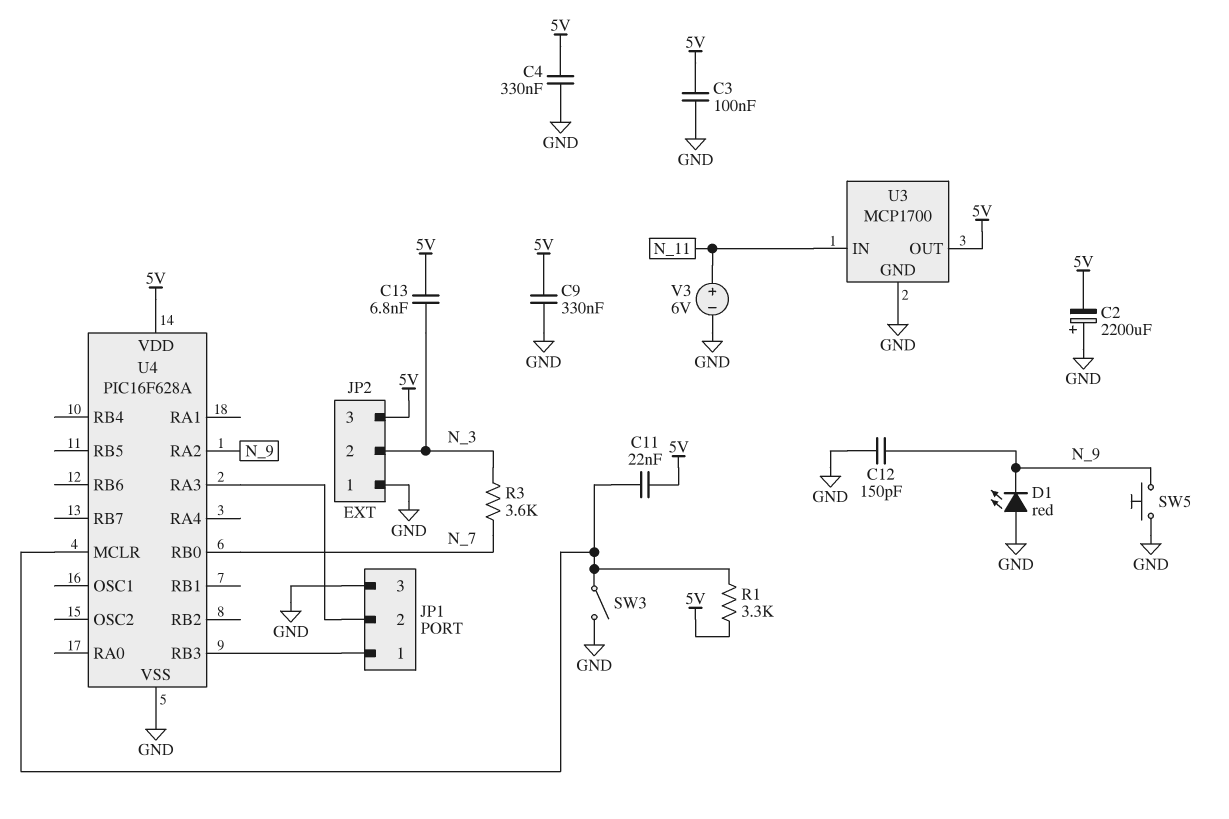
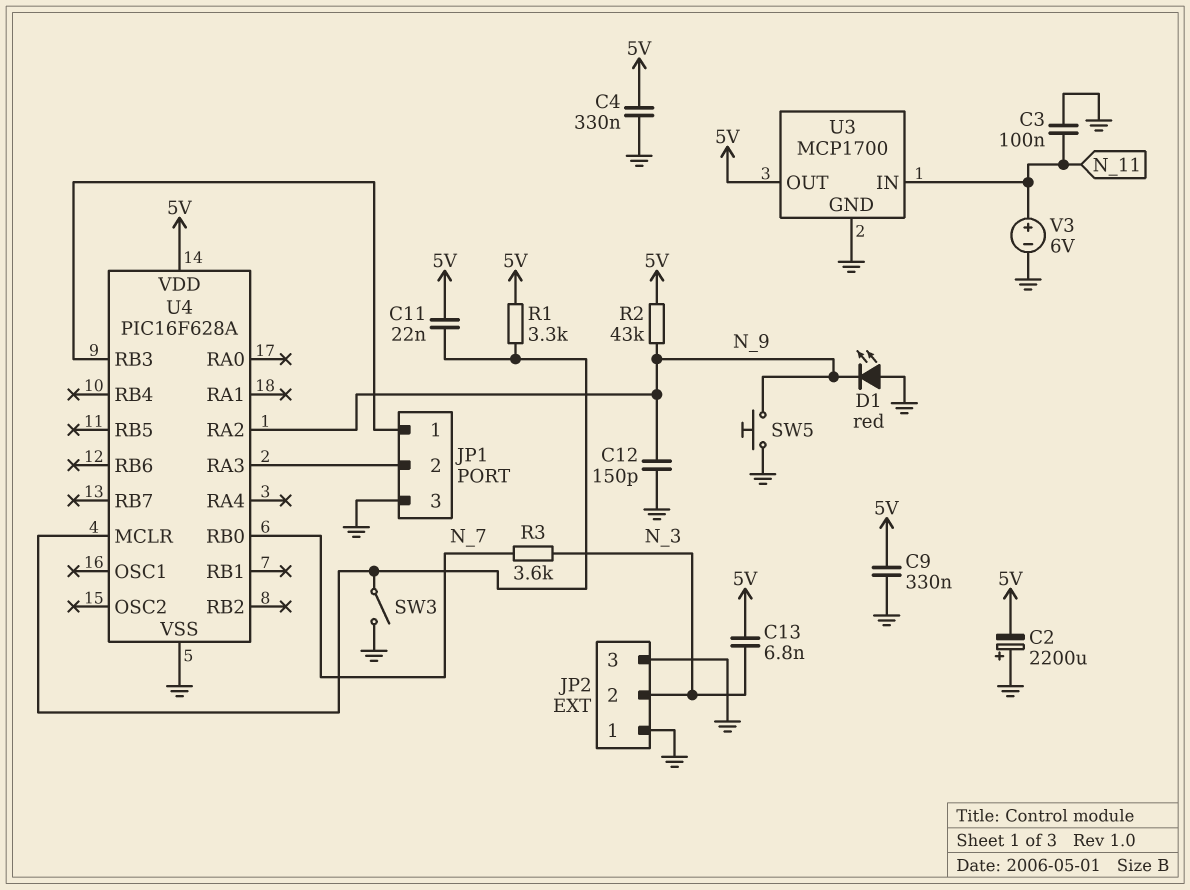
C3: 100nF (5V, GND) -> 100nF (GND, N_11)
JP2 pin 3: 5V -> GND
R2: none -> 43k (5V, N_9)

